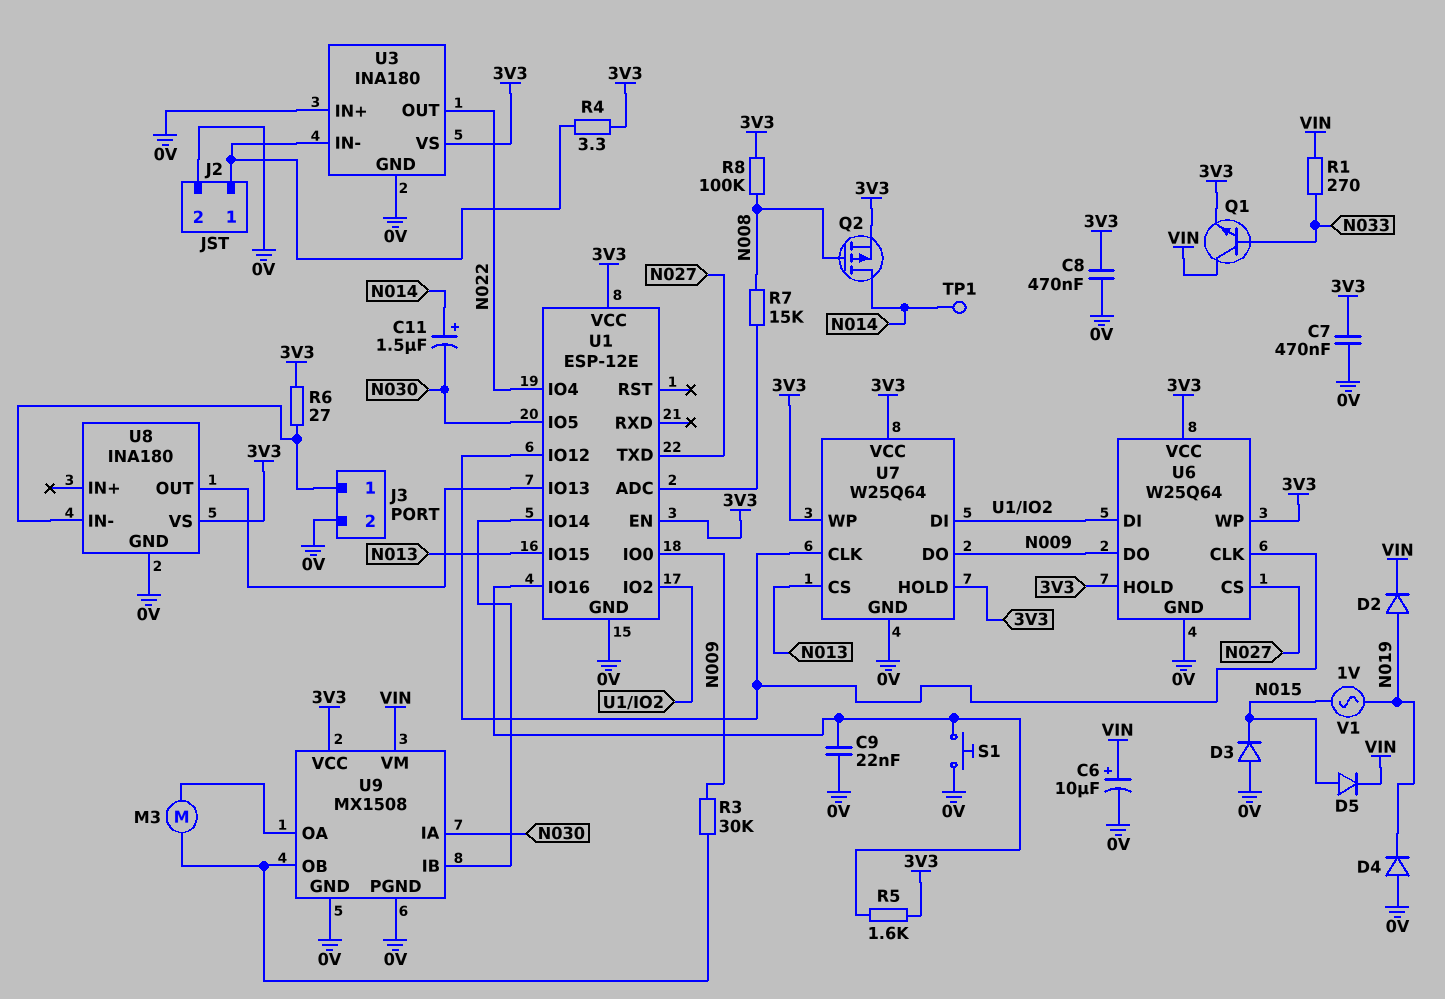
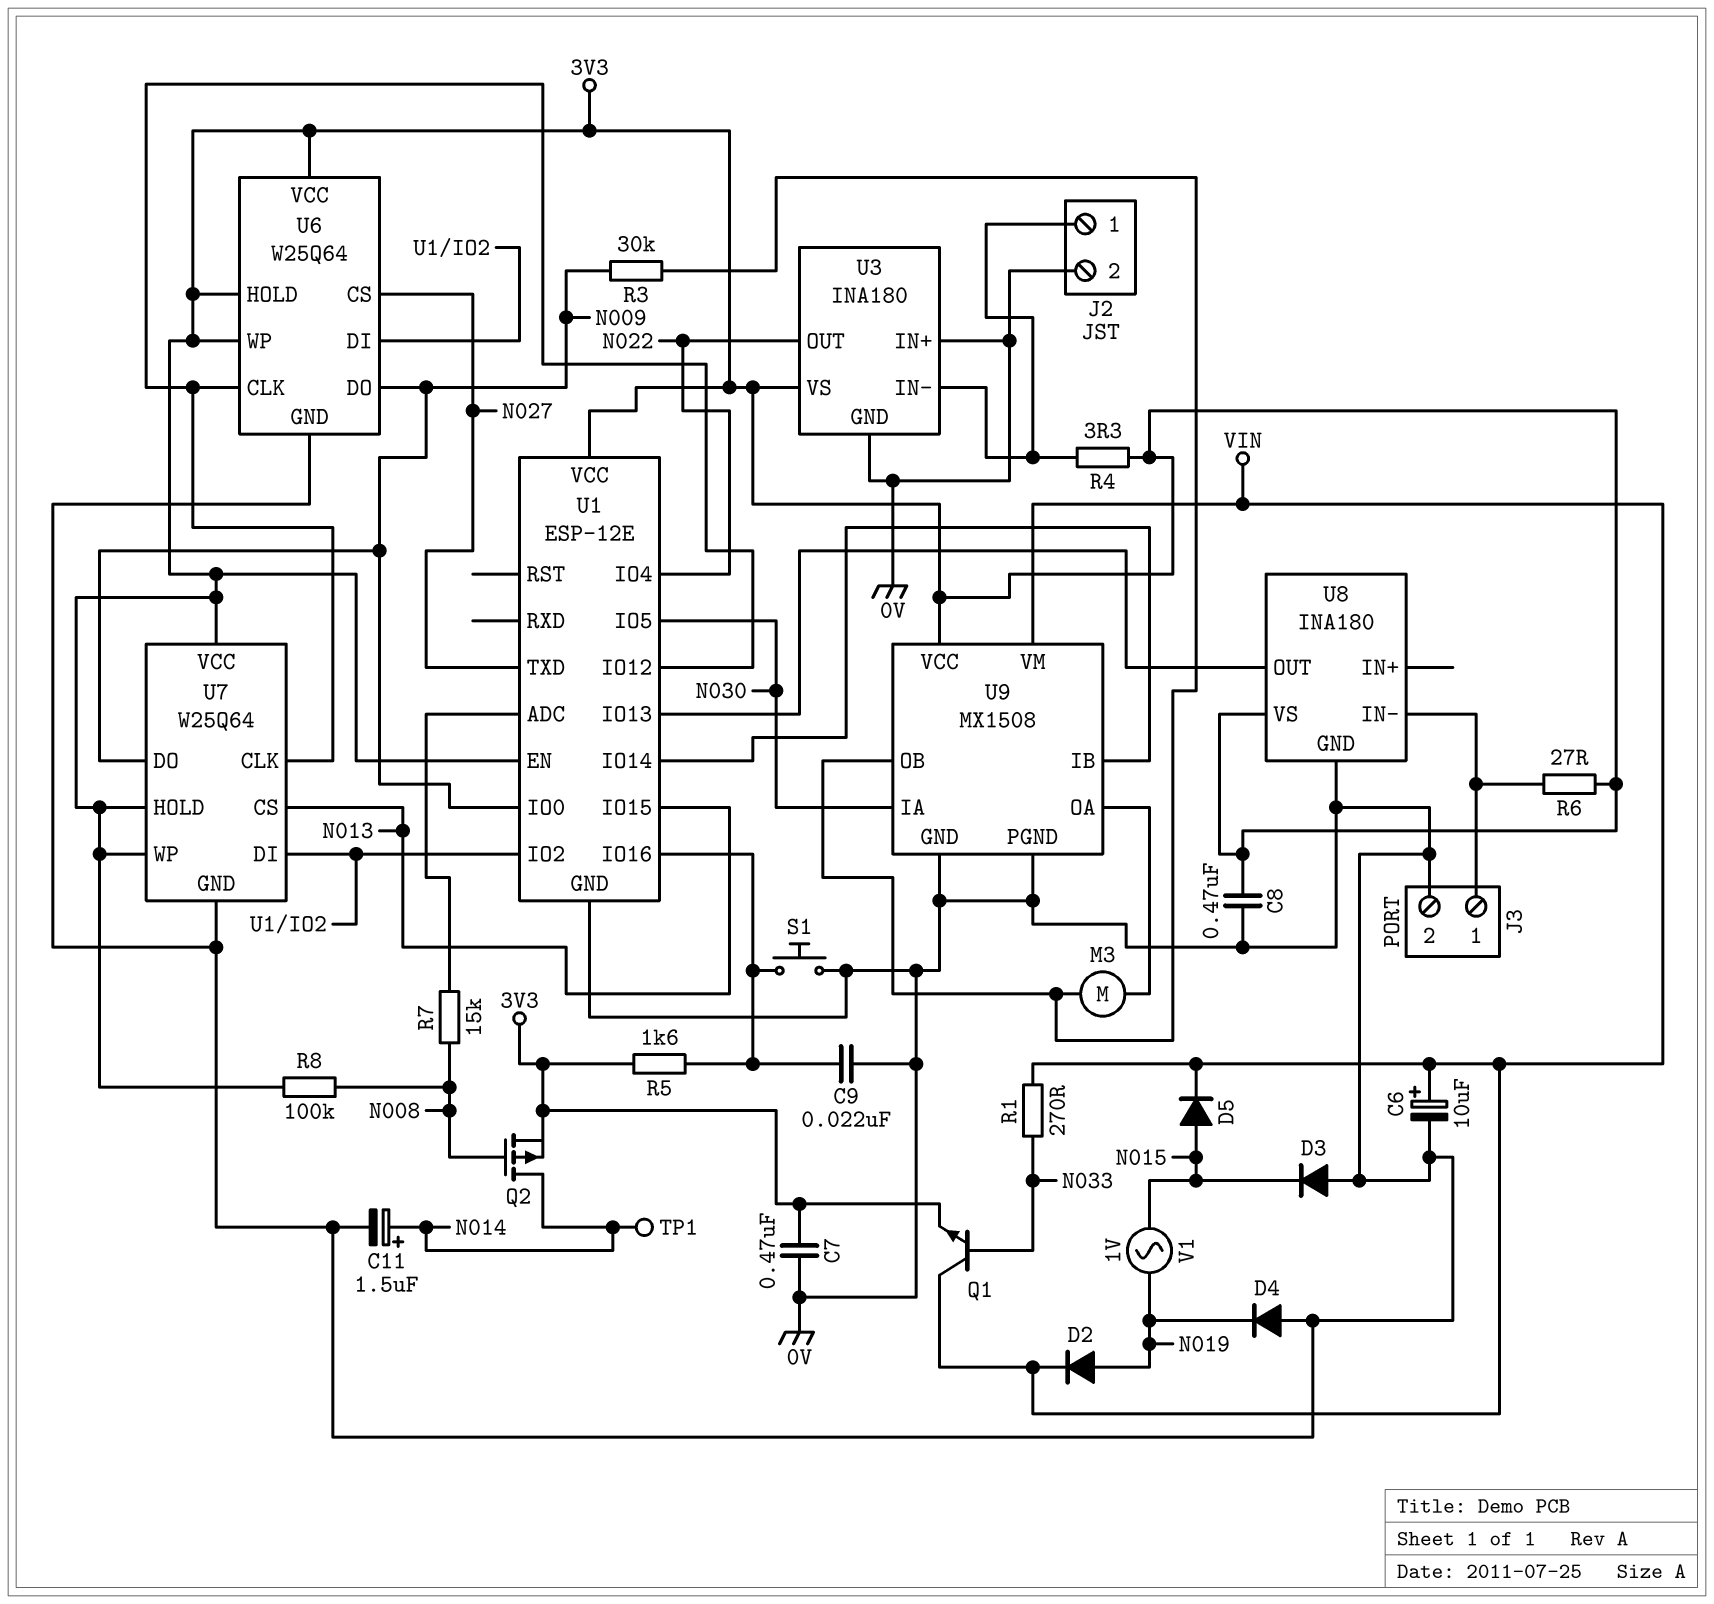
C11: 1.5uF (plus N014, minus N030) -> 1.5uF (plus N014, minus 0V)

